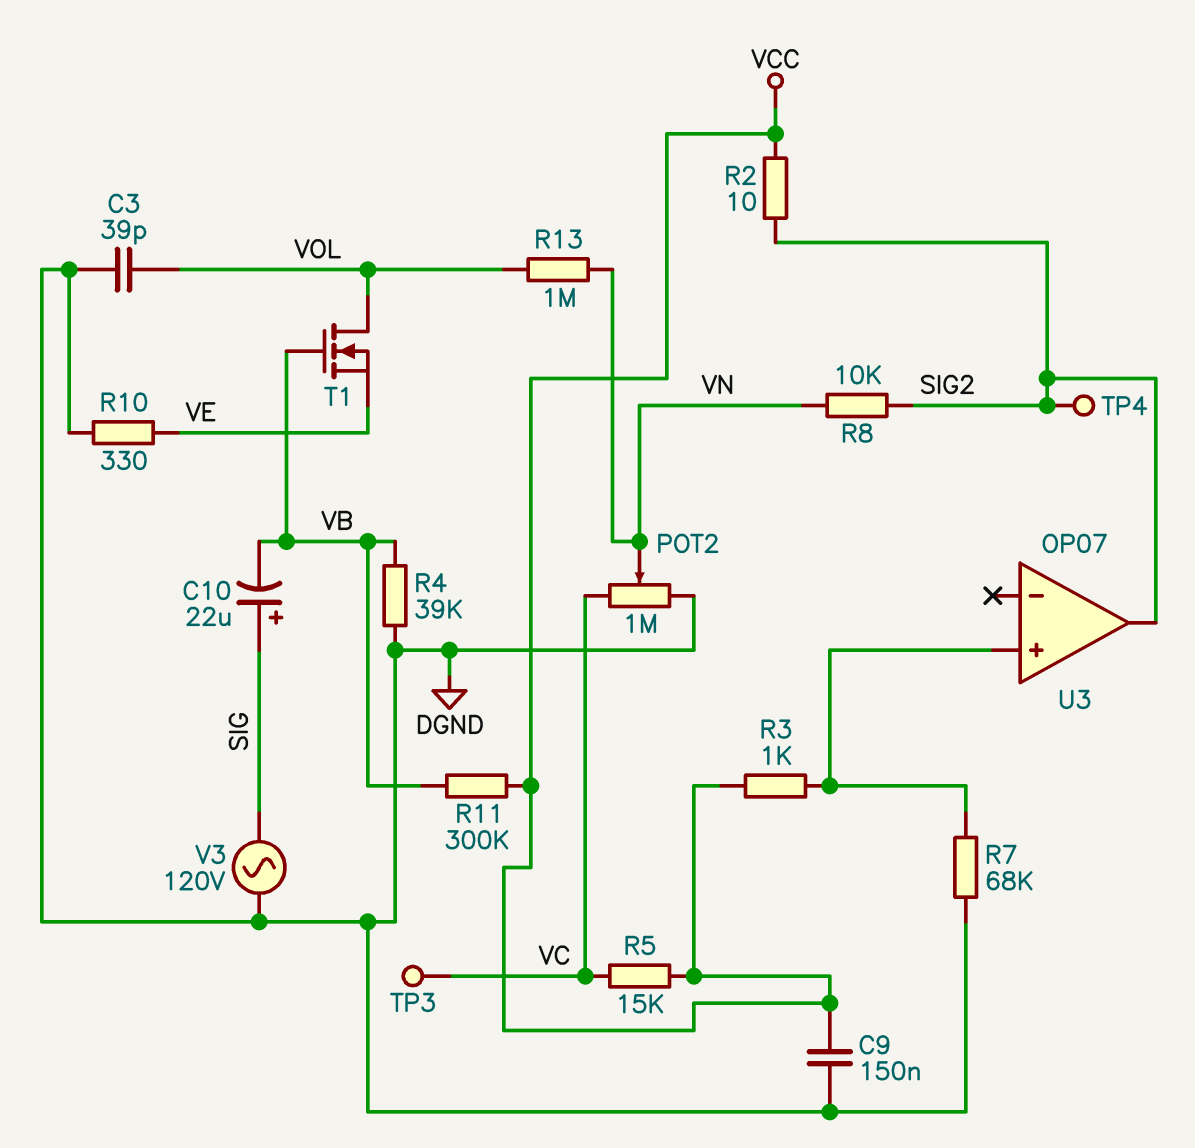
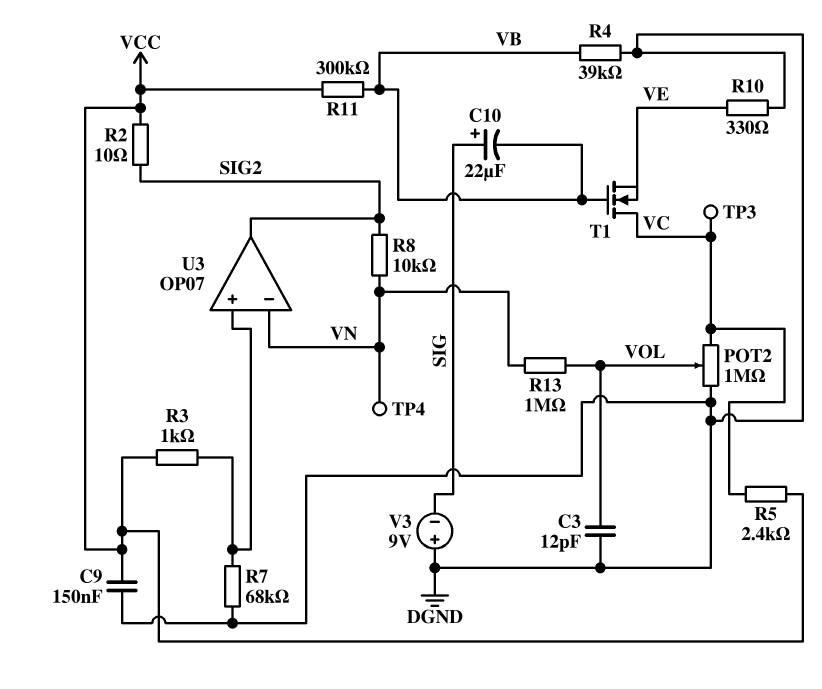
C3: 39pF (DGND, VOL) -> 12pF (DGND, VOL)
POT2: 1M (DGND, VC, wiper VN) -> 1M (DGND, VC, wiper VOL)
R5: 15k (VC, VCC) -> 2.4k (VC, VCC)
T1: NMOS (G VB, D VOL, S VE) -> NMOS (G VB, D VC, S VE)
TP4: test point (SIG2) -> test point (VN)
U3 pin in-: none -> VN
V3: AC 120V (DGND, SIG) -> 9V (plus DGND, minus SIG)

